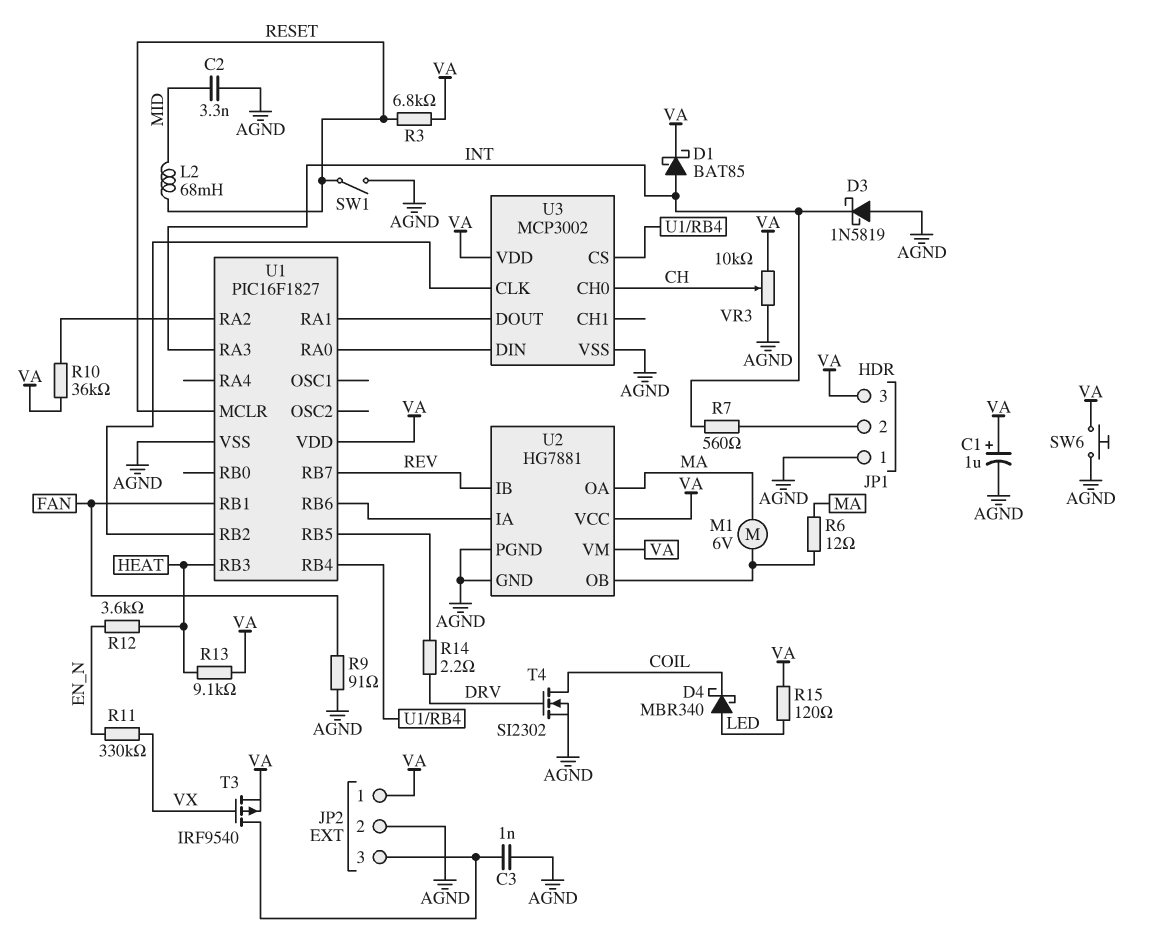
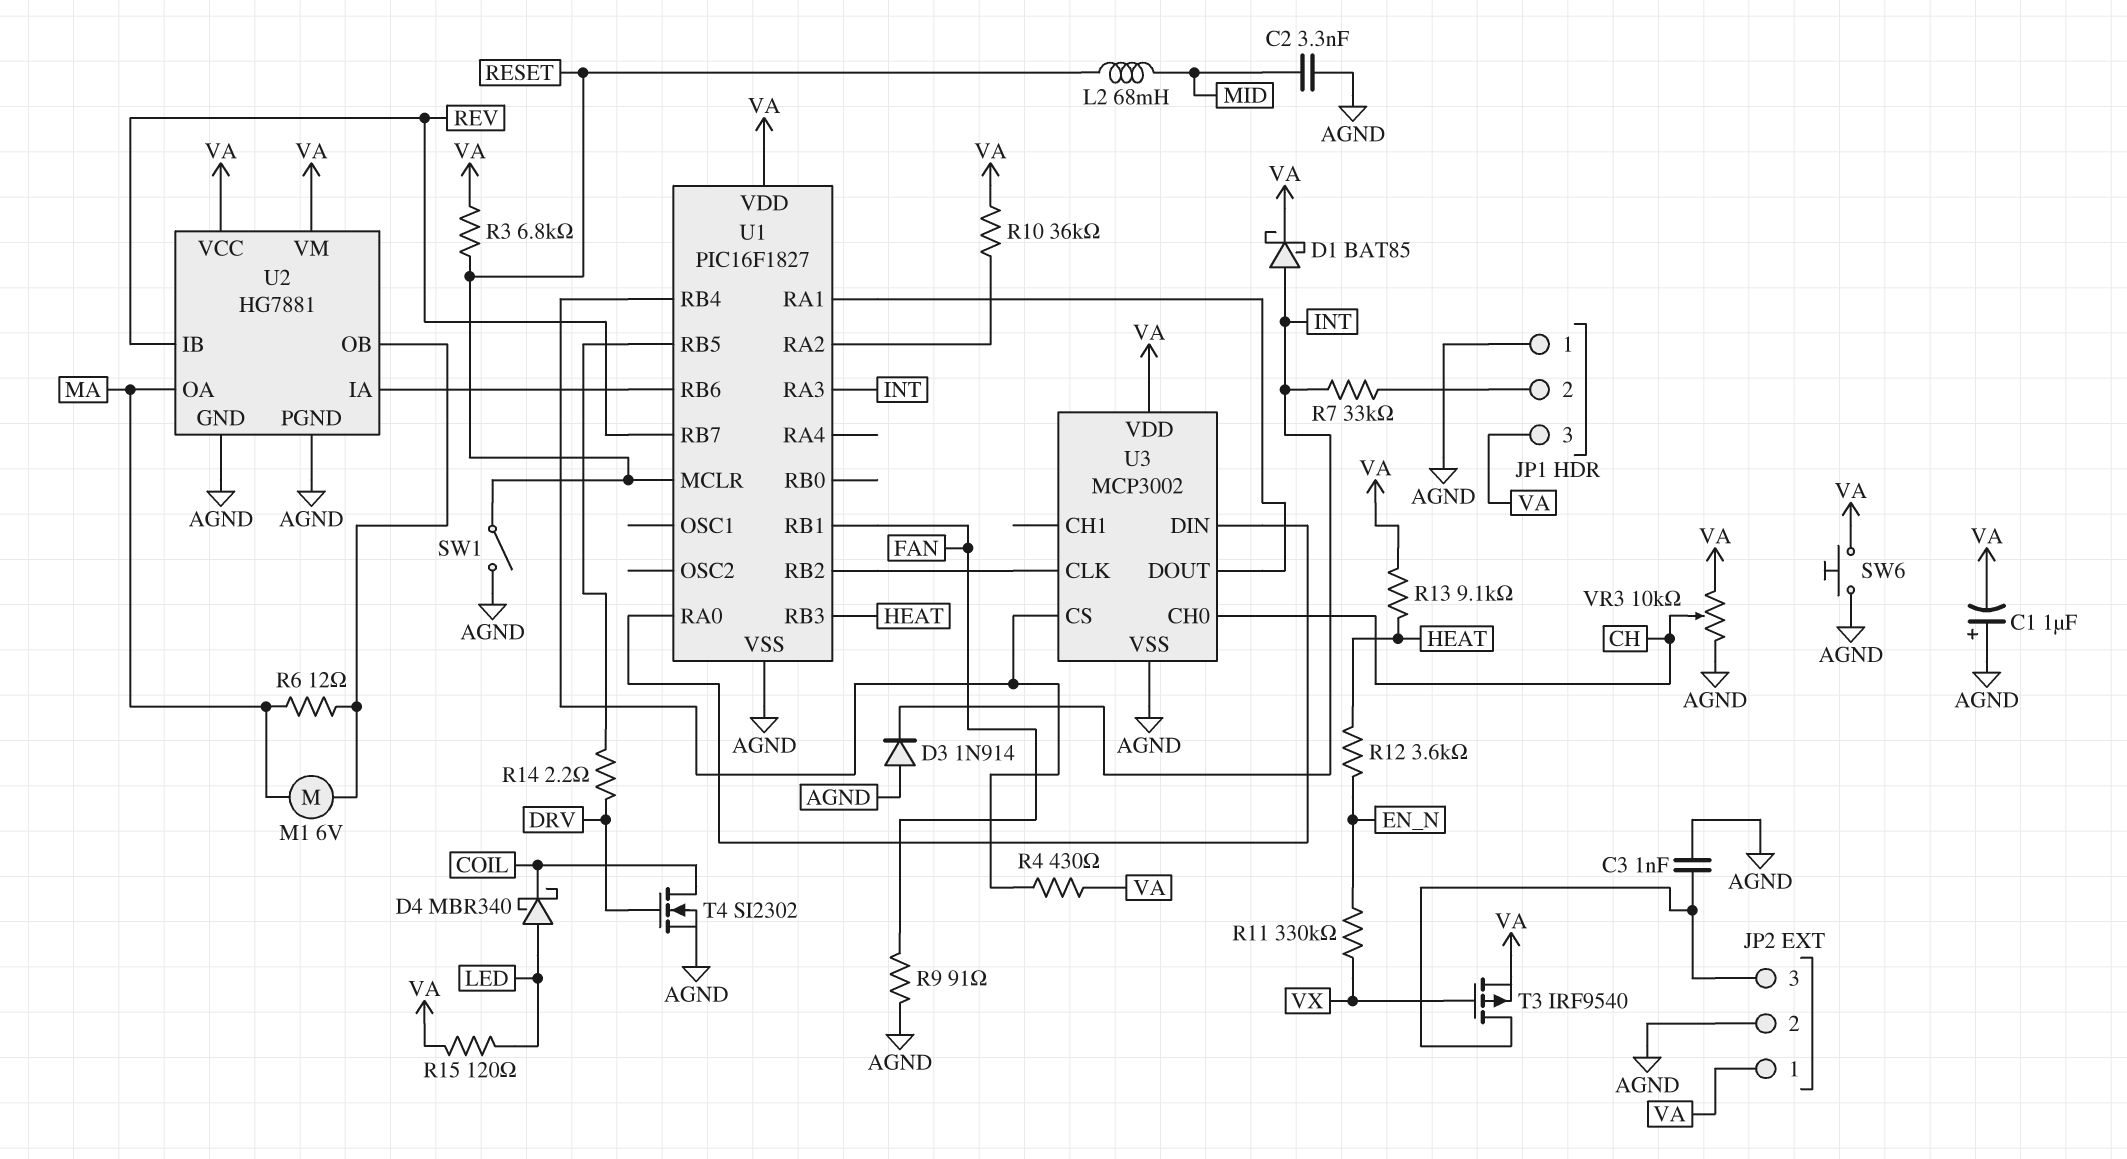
C1: 1uF (plus VA, minus AGND) -> 1uF (plus AGND, minus VA)
D3: schottky 1N5819 (A AGND, K INT) -> diode 1N914 (A AGND, K INT)
R4: none -> 430 (U1/RB4, VA)
R7: 560 (INT, JP1/2) -> 33k (INT, JP1/2)

